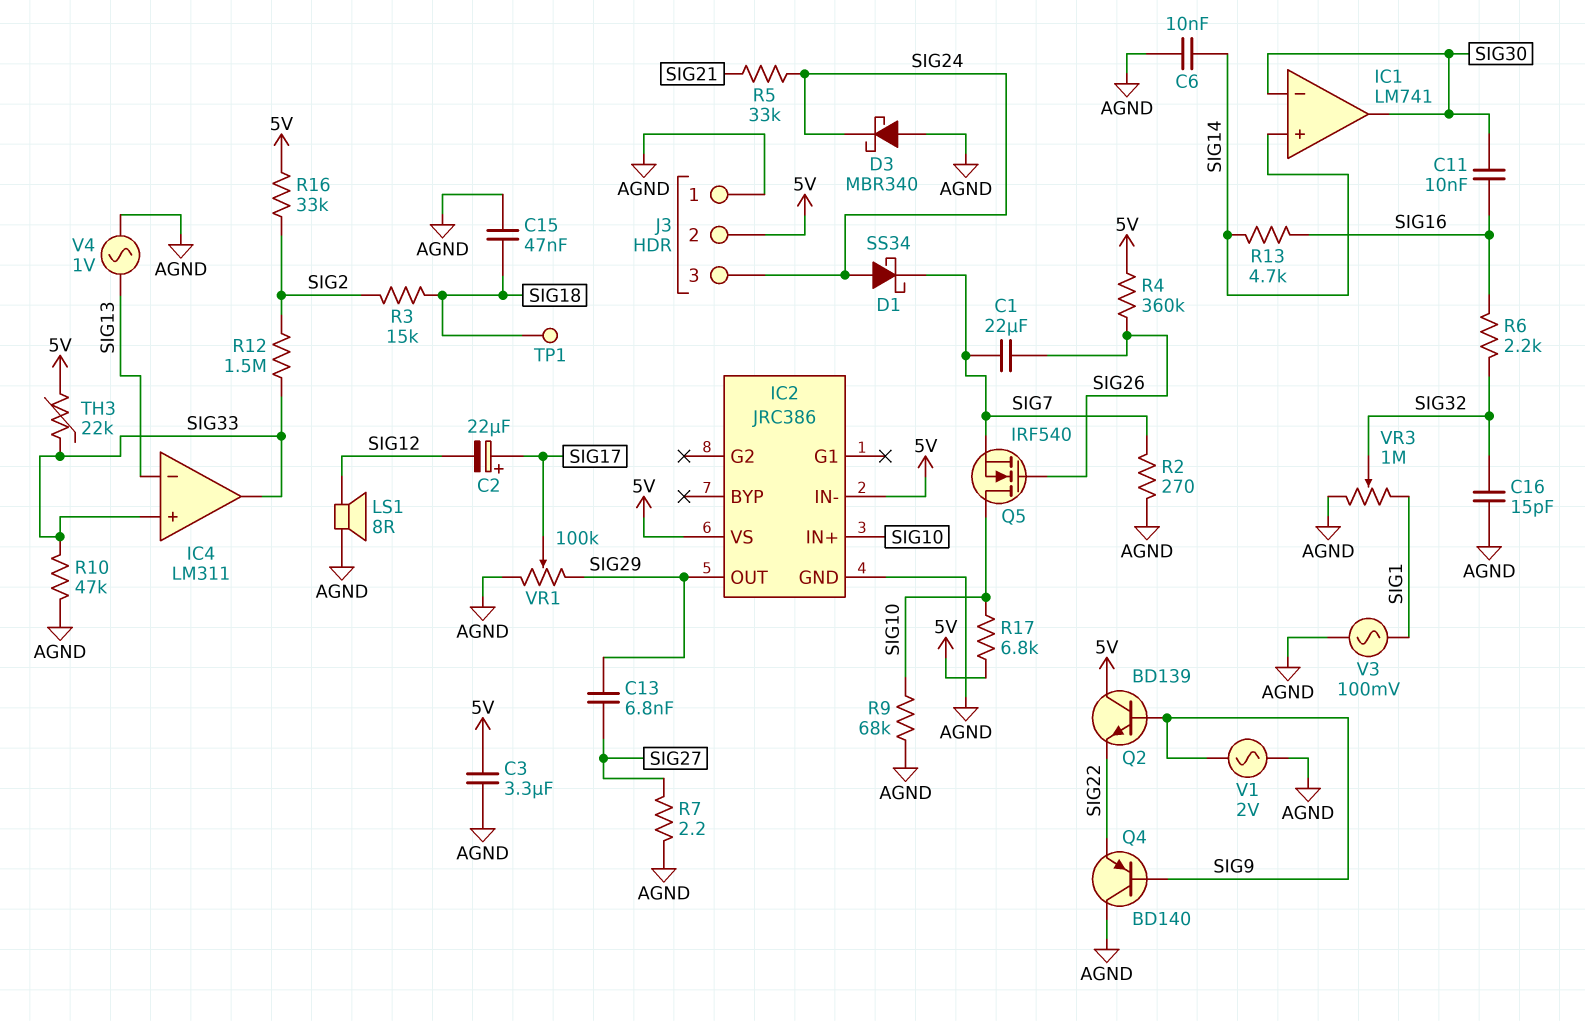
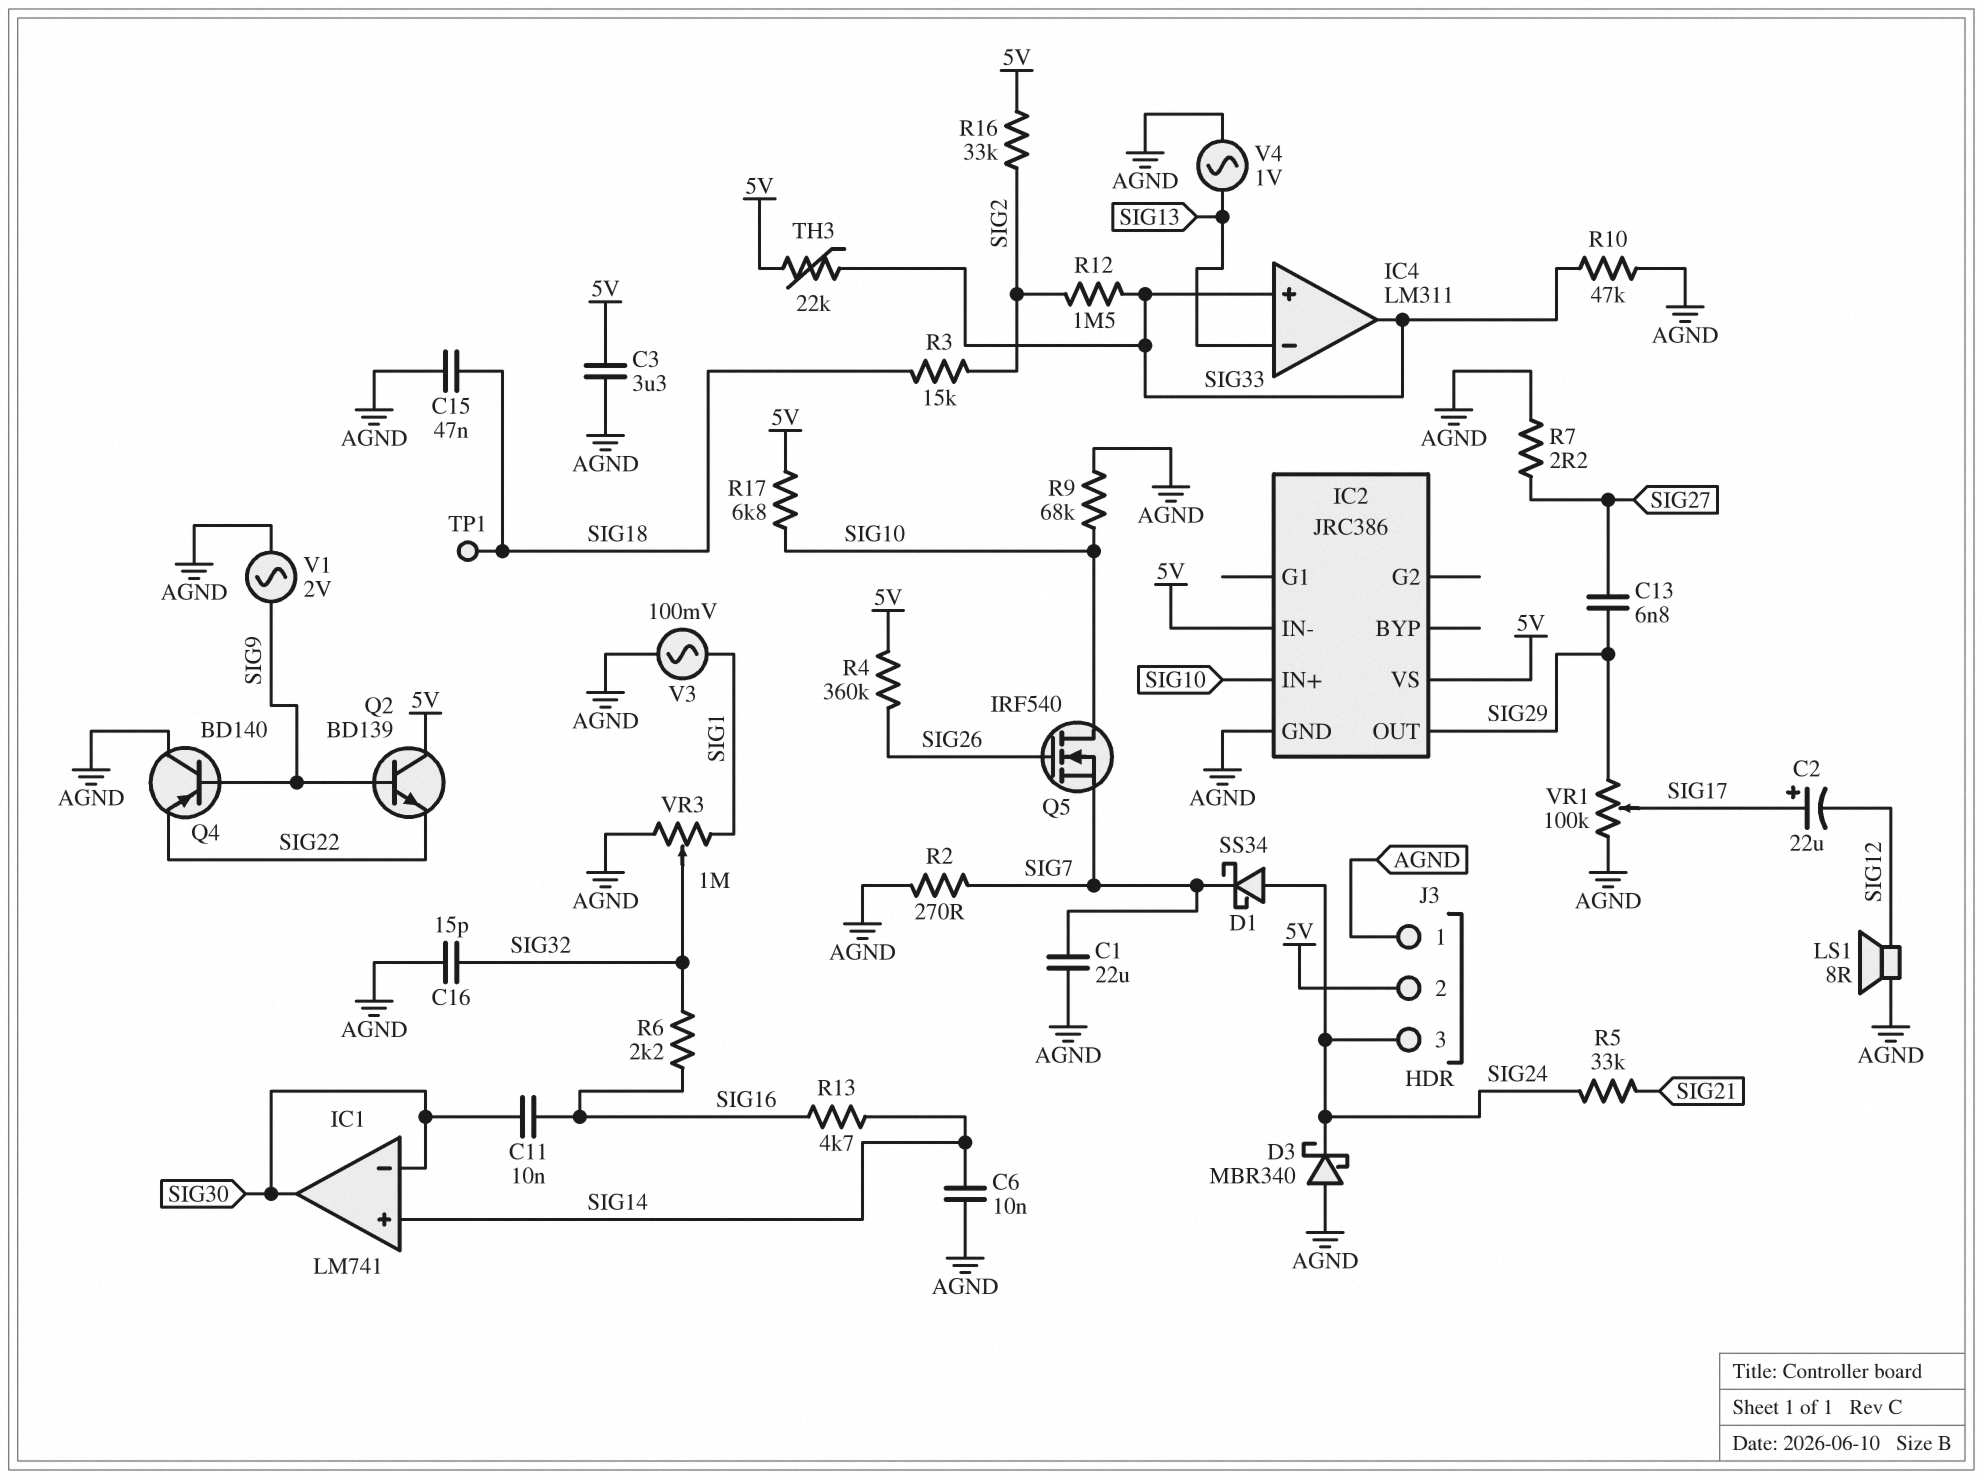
C1: 22uF (SIG7, SIG26) -> 22uF (AGND, SIG7)

